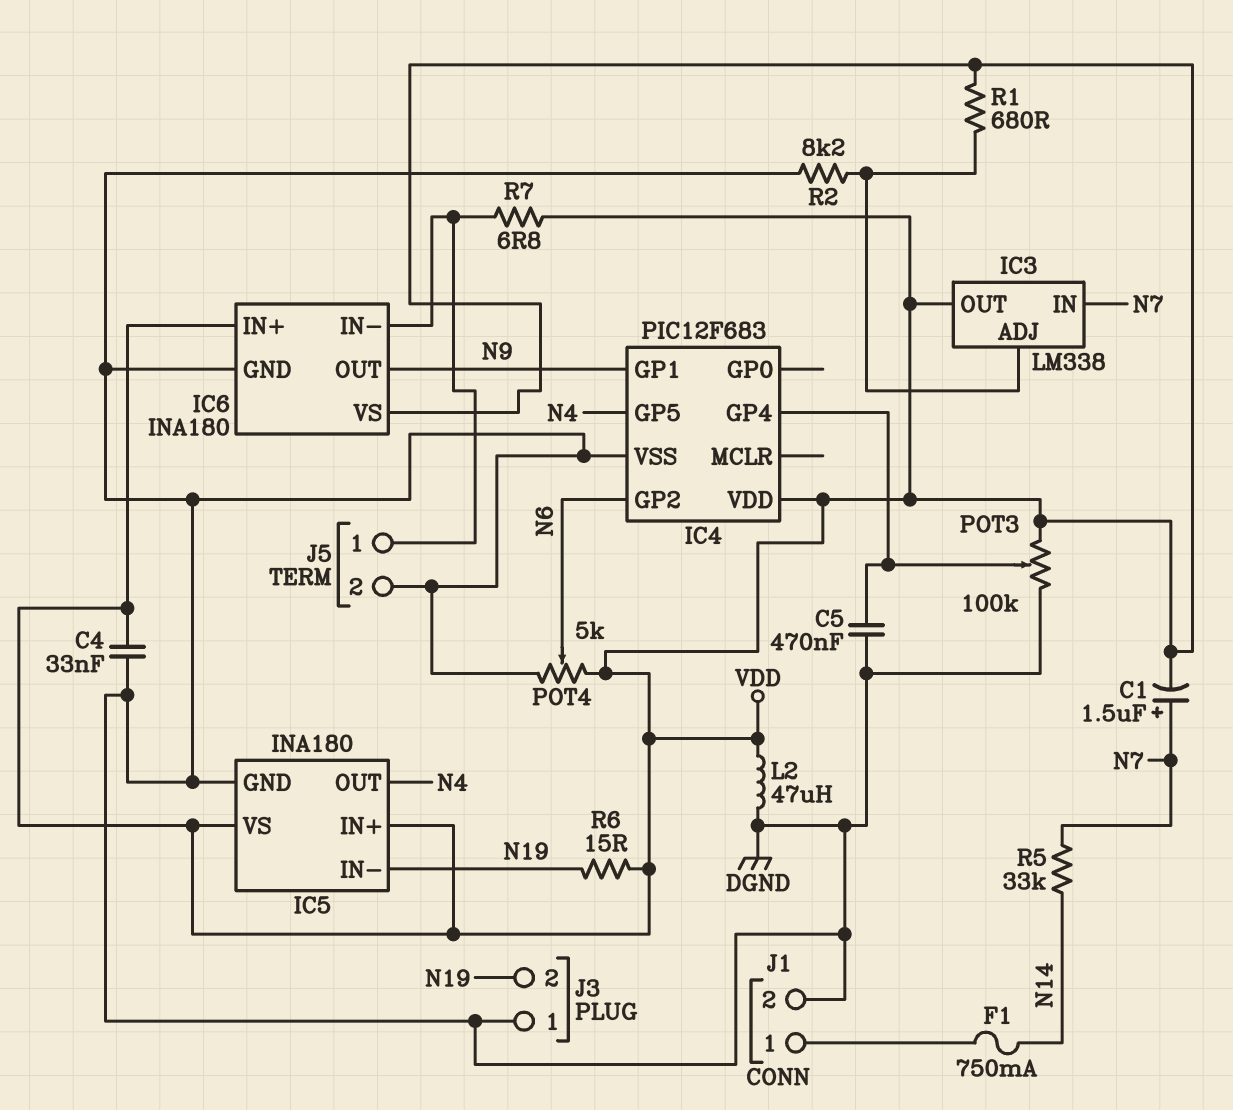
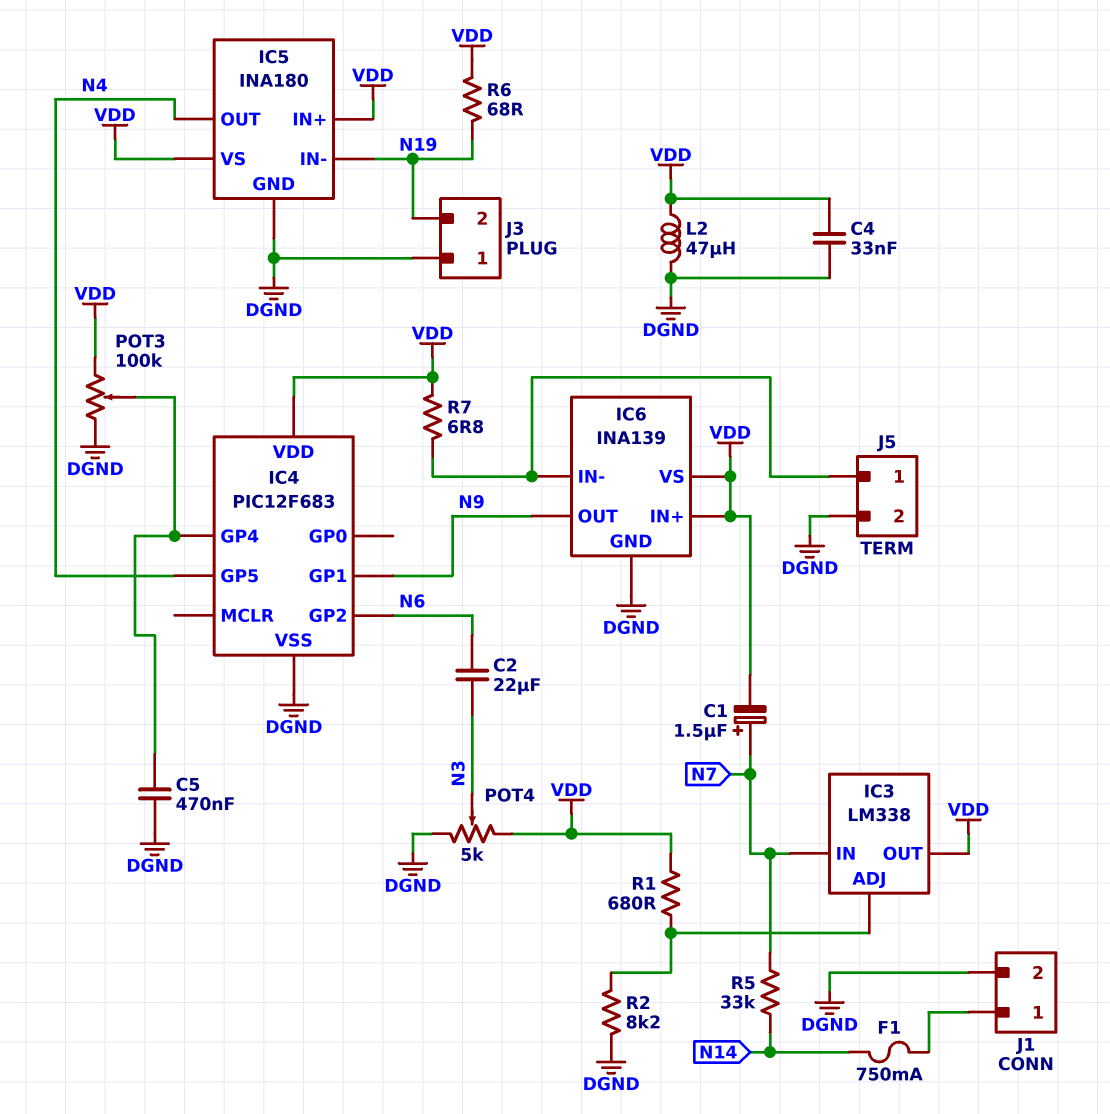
C2: none -> 22uF (N3, N6)
IC6: INA180 -> INA139
POT4: 5k (DGND, VDD, wiper N6) -> 5k (DGND, VDD, wiper N3)
R6: 15 (N19, VDD) -> 68 (N19, VDD)

